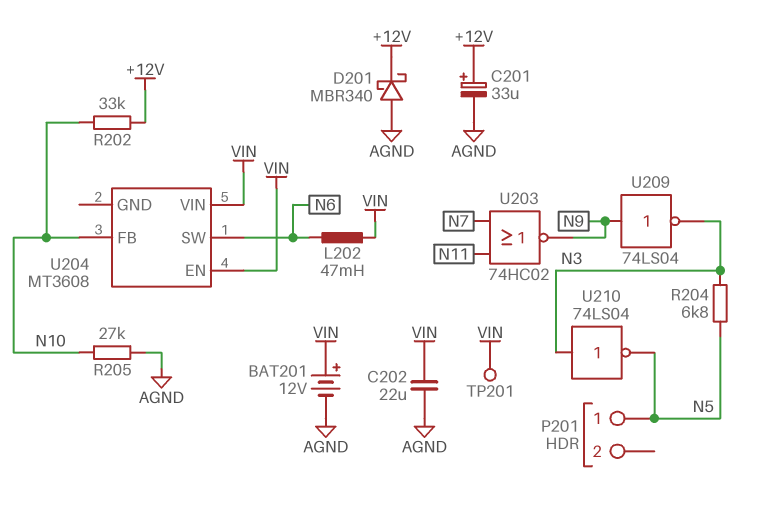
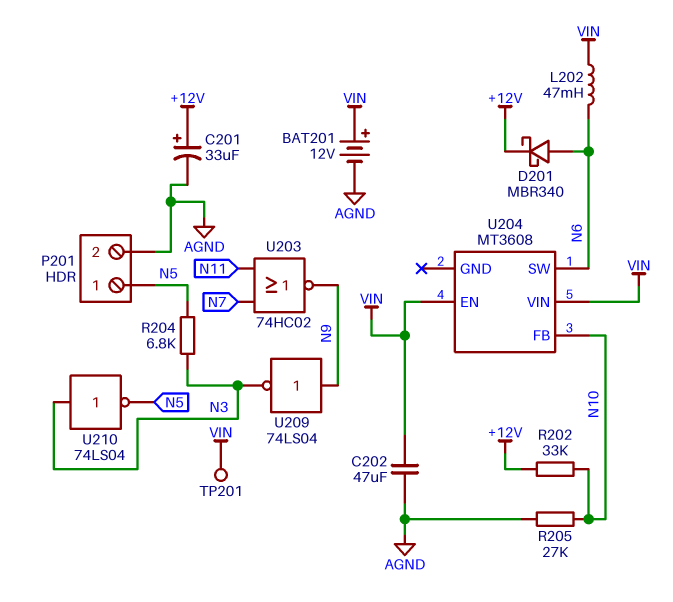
C202: 22uF (AGND, VIN) -> 47uF (AGND, VIN)
D201: schottky MBR340 (A AGND, K +12V) -> schottky MBR340 (A N6, K +12V)
P201 pin 2: none -> AGND

